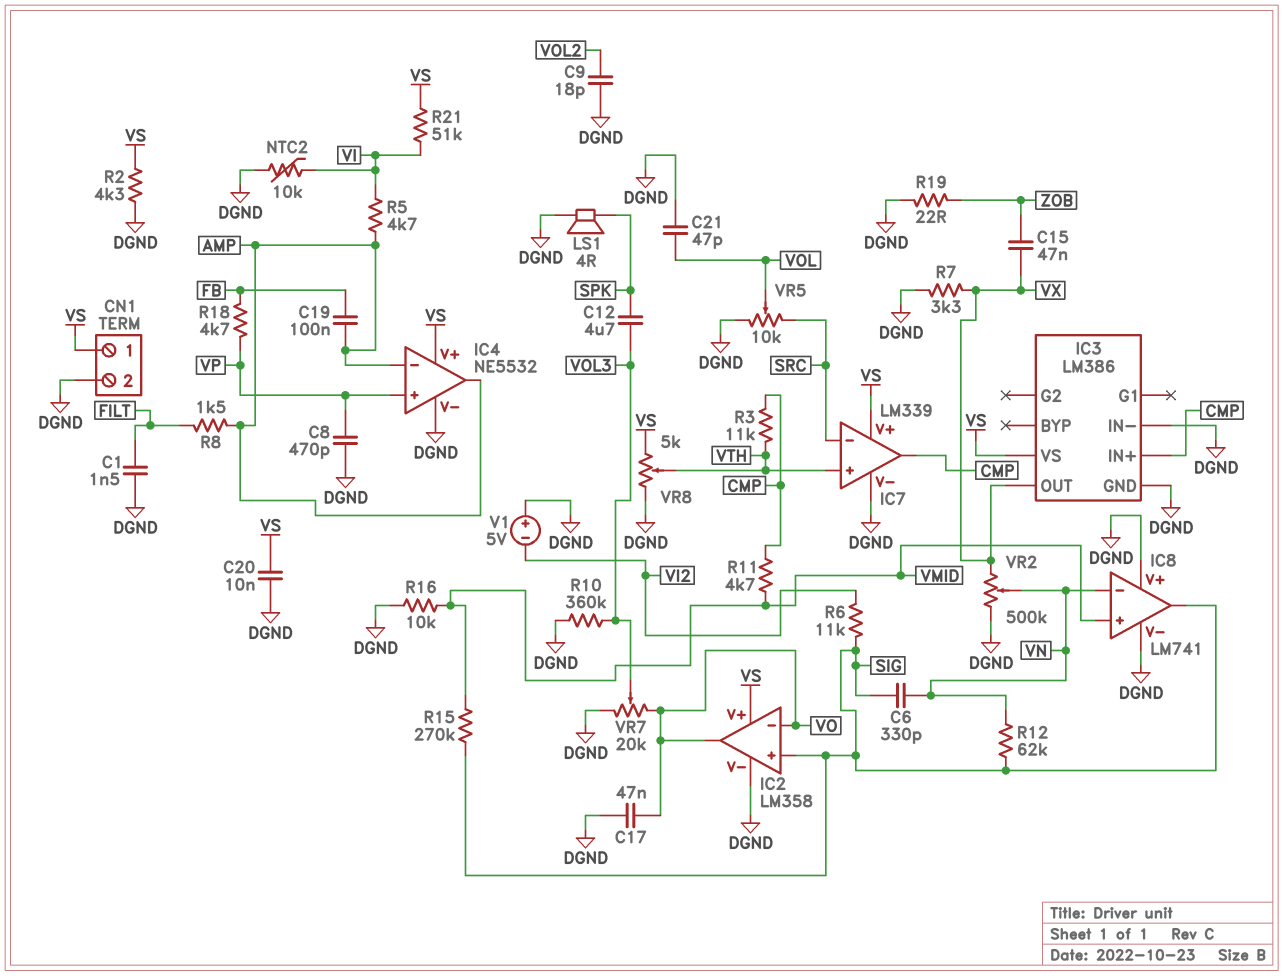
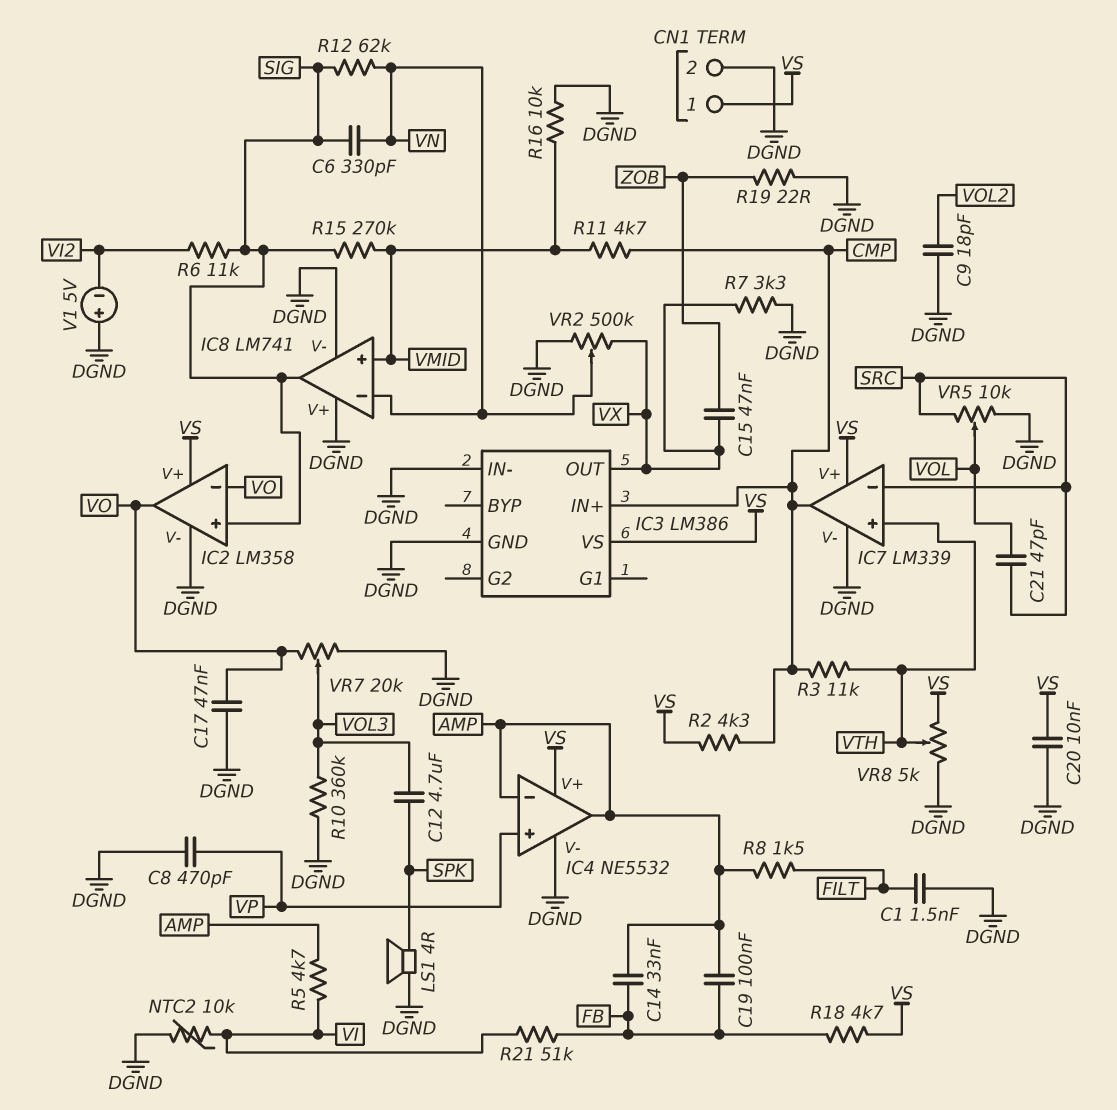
C14: none -> 33nF (AMP, FB)
C21: 47pF (DGND, VOL) -> 47pF (SRC, VOL)
R2: 4.3k (DGND, VS) -> 4.3k (CMP, VS)
R18: 4.7k (FB, VP) -> 4.7k (FB, VS)
R21: 51k (VI, VS) -> 51k (FB, VI)

